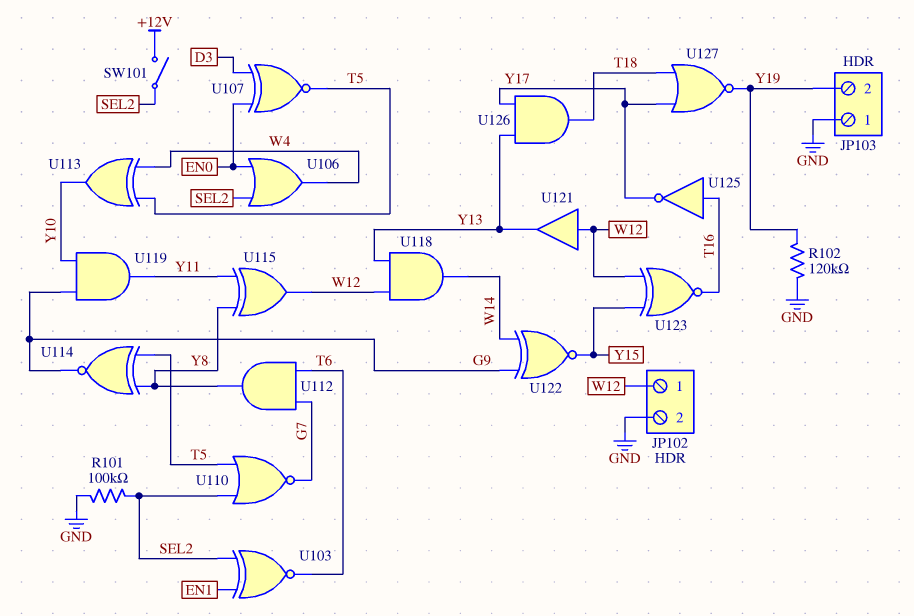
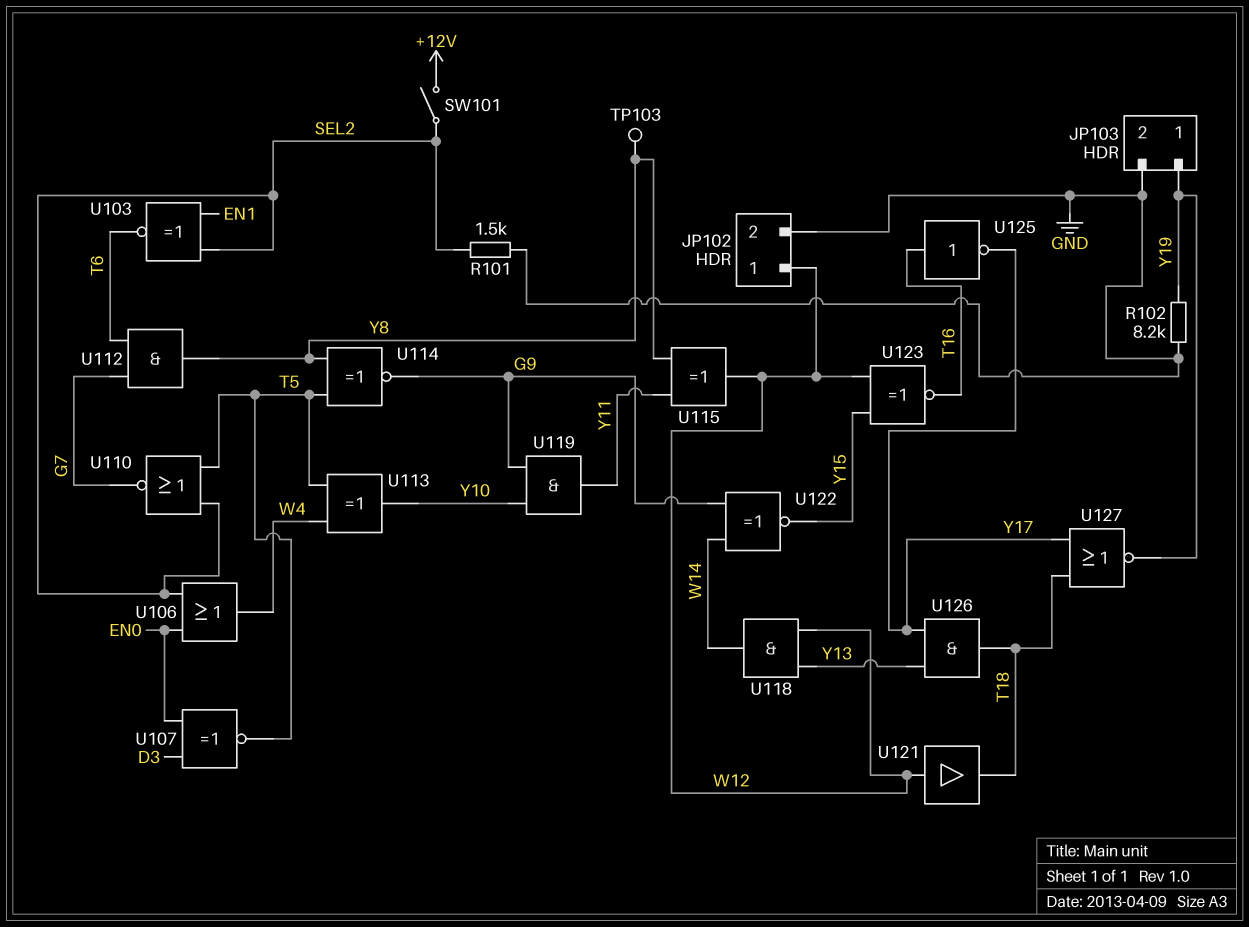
JP103 pin 1: GND -> Y19
JP103 pin 2: Y19 -> GND
R101: 100k (GND, SEL2) -> 1.5k (GND, SEL2)
R102: 120k (GND, Y19) -> 8.2k (GND, Y19)
TP103: none -> test point (Y8)
U121: buffer (in W12, out Y13) -> buffer (in W12, out T18)

